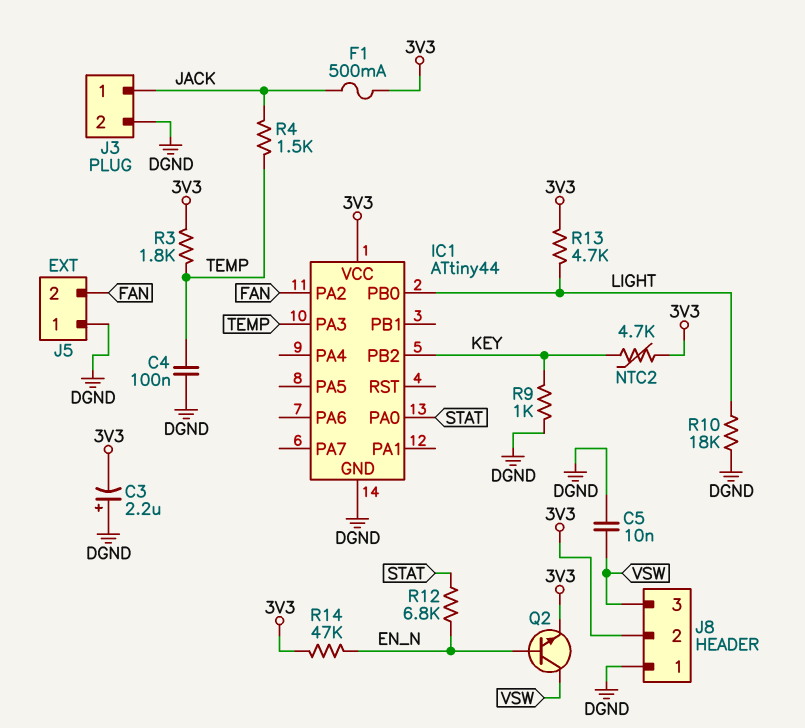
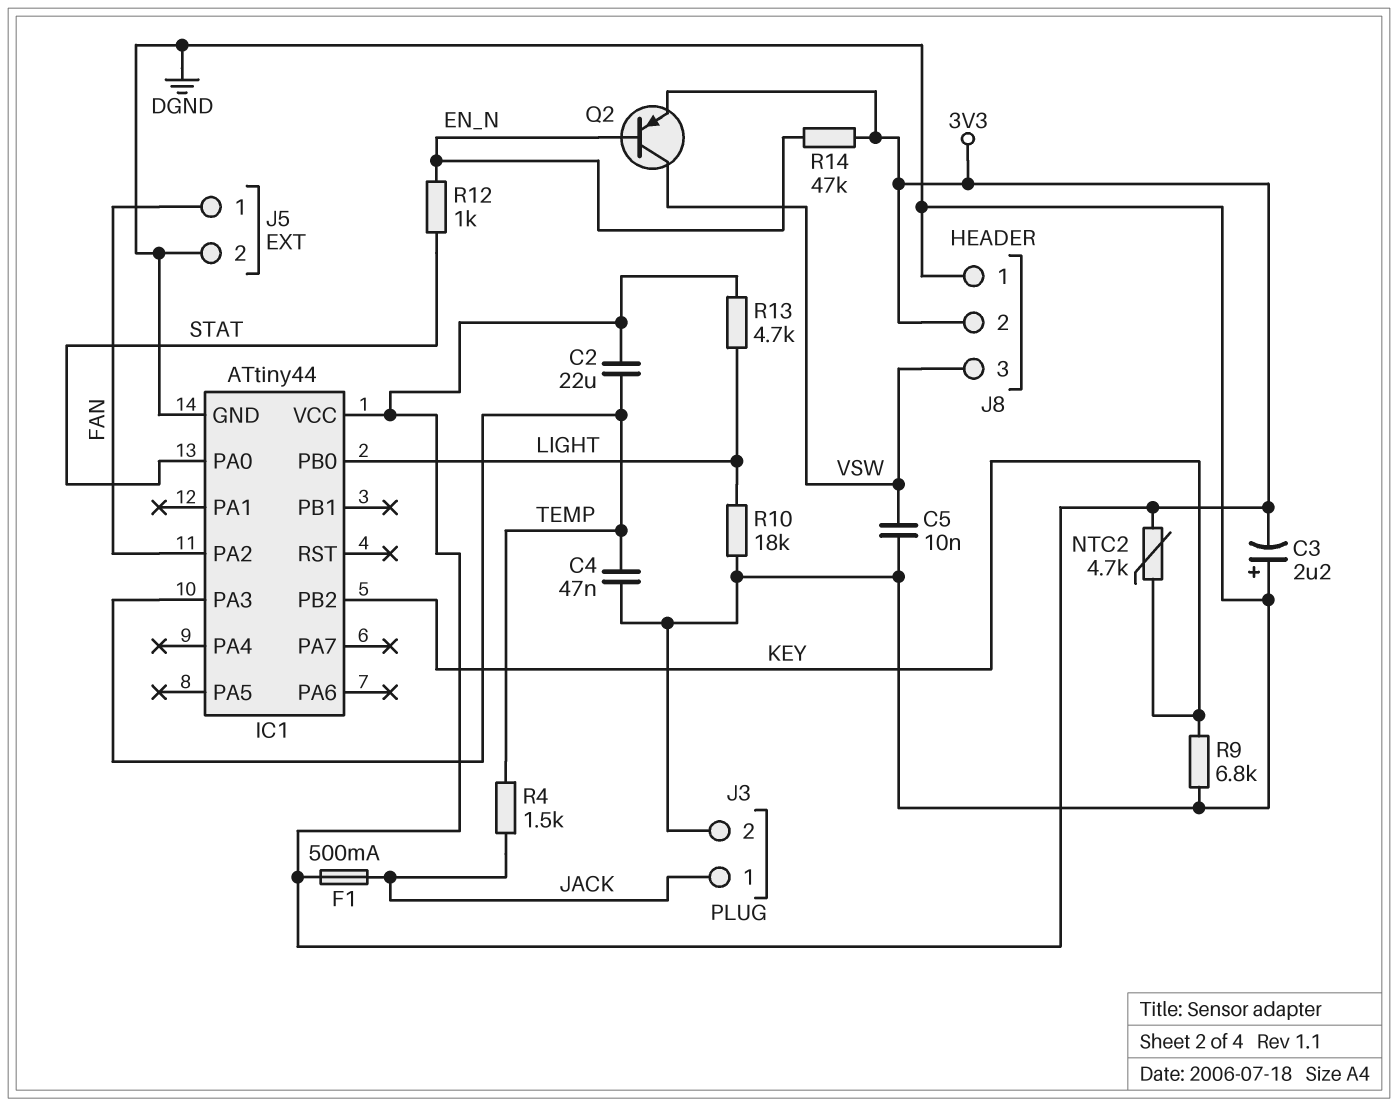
C2: none -> 22uF (3V3, TEMP)
C4: 100nF (DGND, TEMP) -> 47nF (DGND, TEMP)
J5 pin 1: DGND -> FAN
J5 pin 2: FAN -> DGND
Q2: NPN (B EN_N, C VSW, E 3V3) -> PNP (B EN_N, C VSW, E 3V3)
R3: 1.8k (3V3, TEMP) -> none
R9: 1k (DGND, KEY) -> 6.8k (DGND, KEY)
R12: 6.8k (EN_N, STAT) -> 1k (EN_N, STAT)

